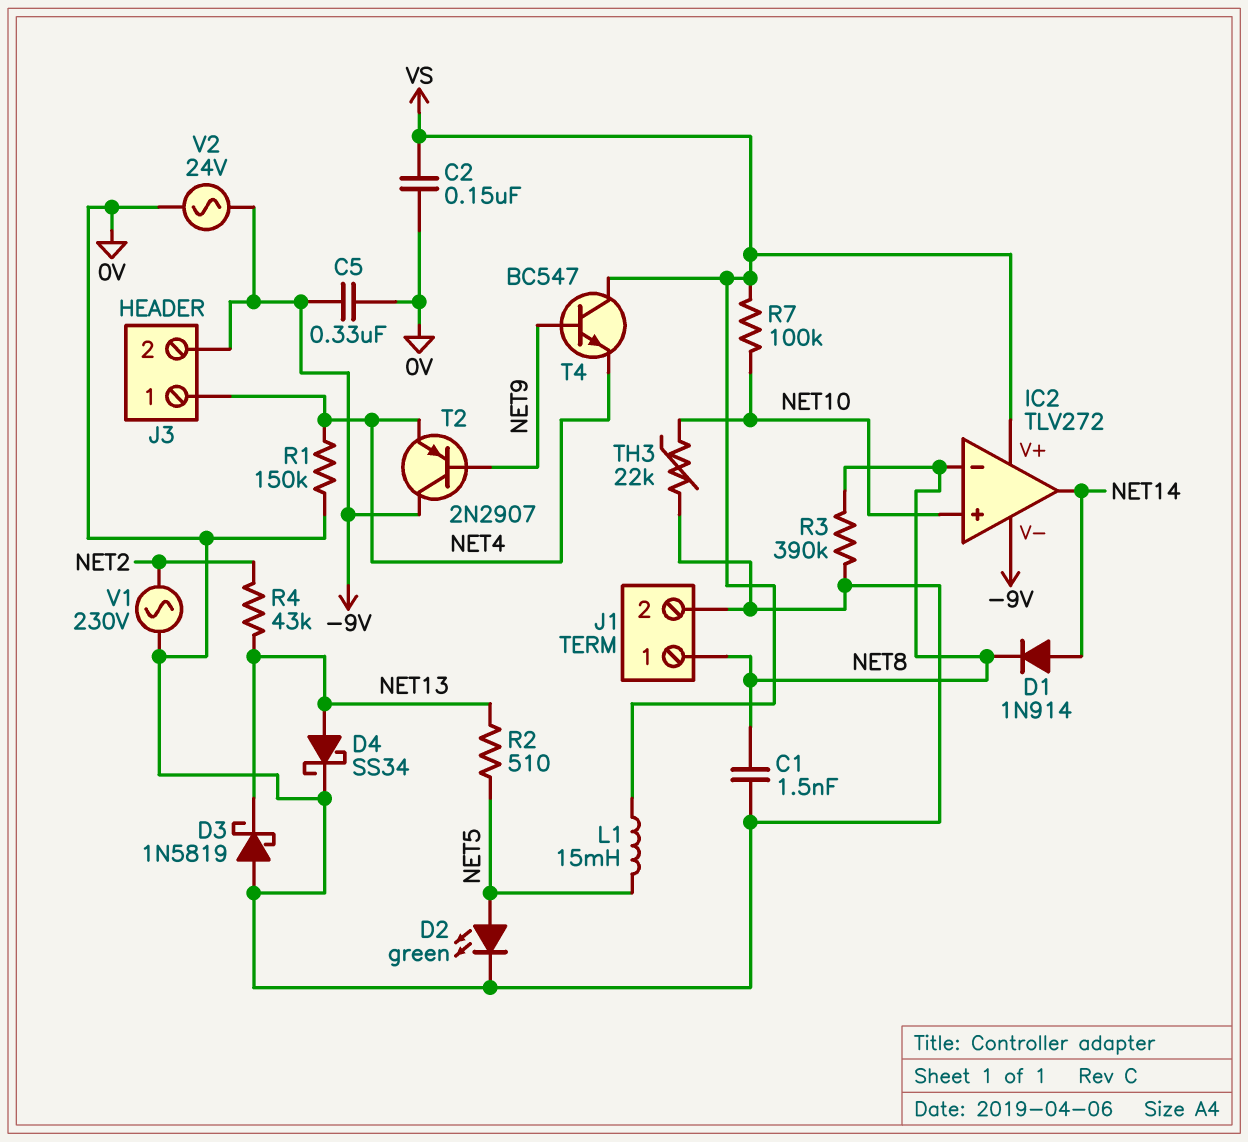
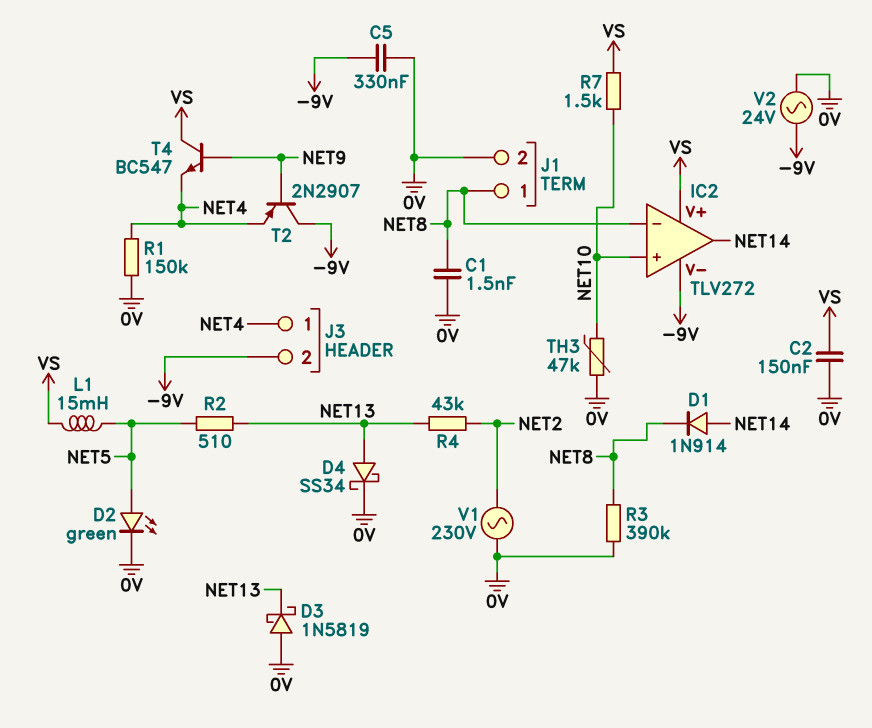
R7: 100k (NET10, VS) -> 1.5k (NET10, VS)
TH3: 22k (0V, NET10) -> 47k (0V, NET10)

